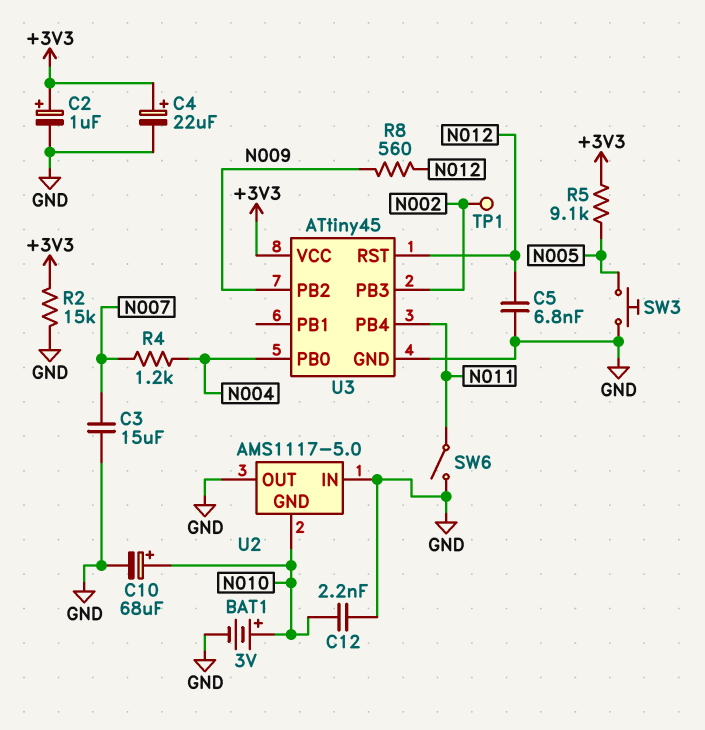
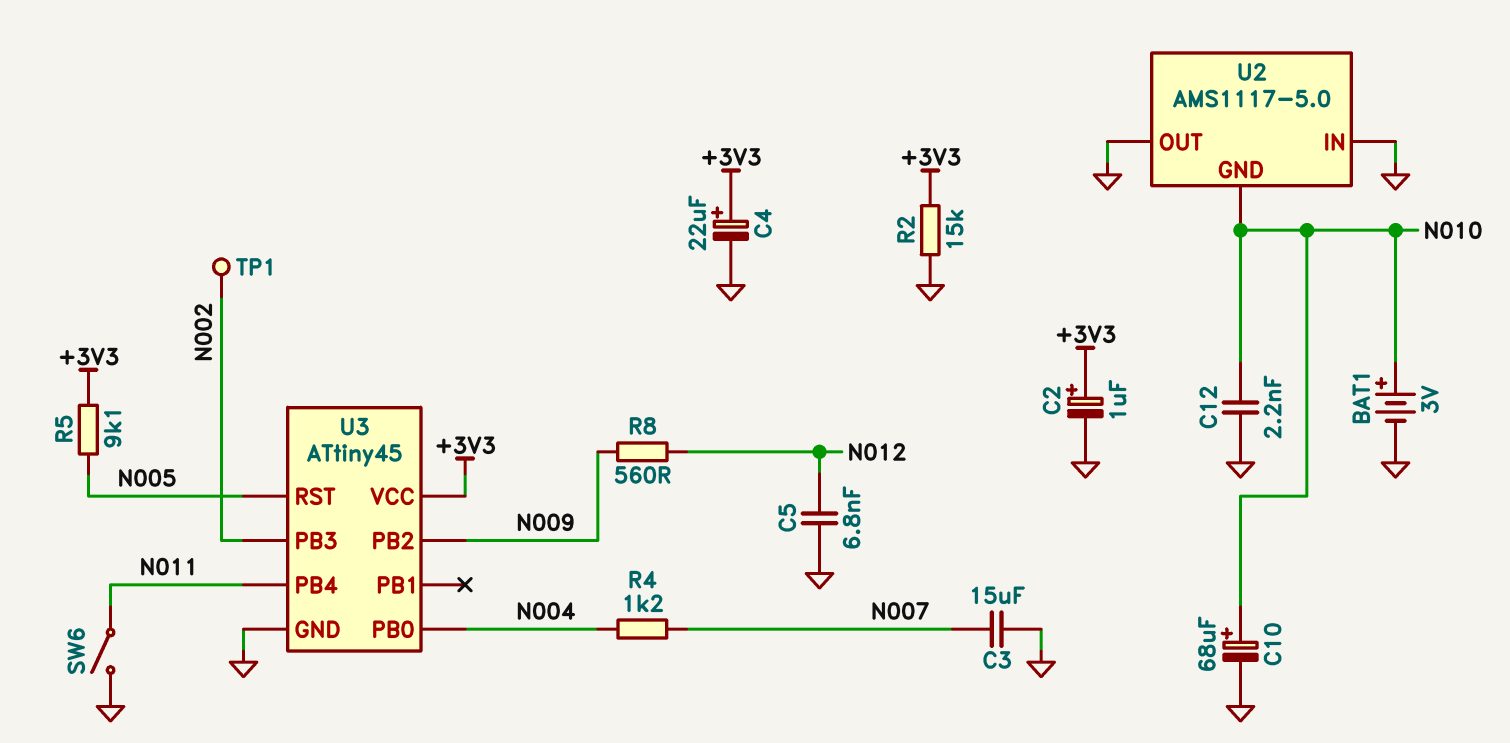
SW3: button (GND, N005) -> none
U3 pin RST: N012 -> N005

